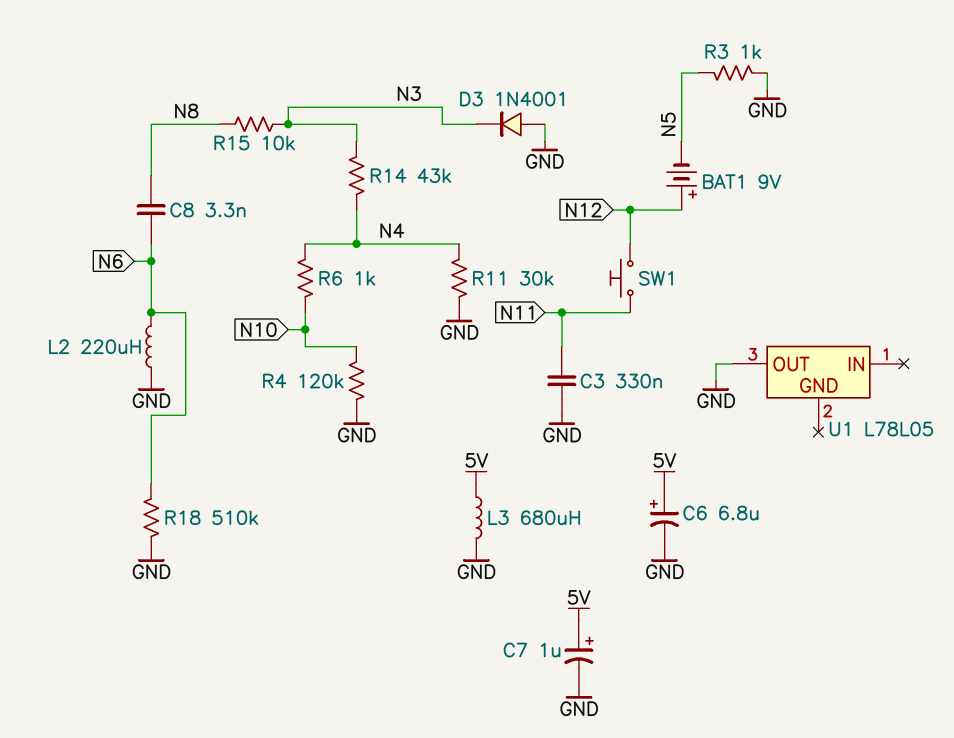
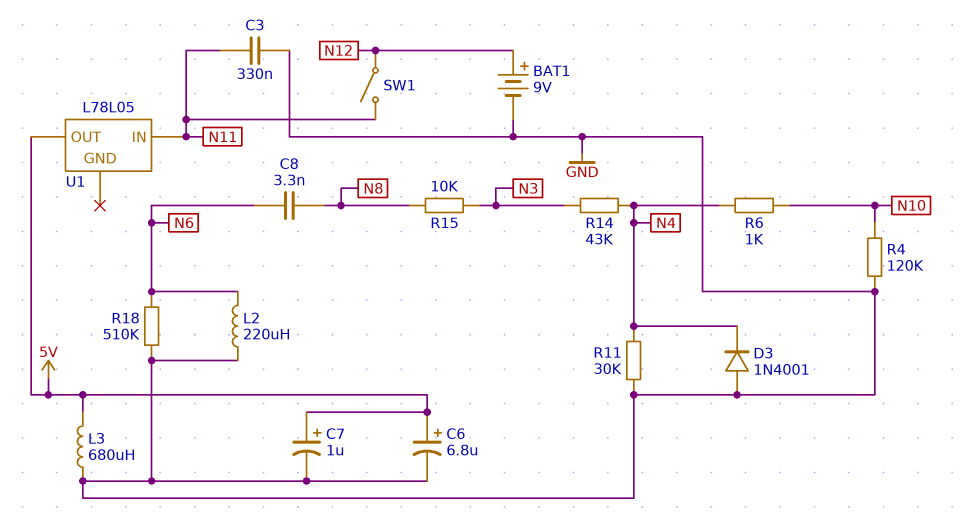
BAT1: 9V (plus N12, minus N5) -> 9V (plus N12, minus GND)
D3: diode 1N4001 (A GND, K N3) -> diode 1N4001 (A GND, K N4)
R3: 1k (GND, N5) -> none
SW1: button (N11, N12) -> switch (N11, N12)
U1 pin IN: none -> N11
U1 pin OUT: GND -> 5V

